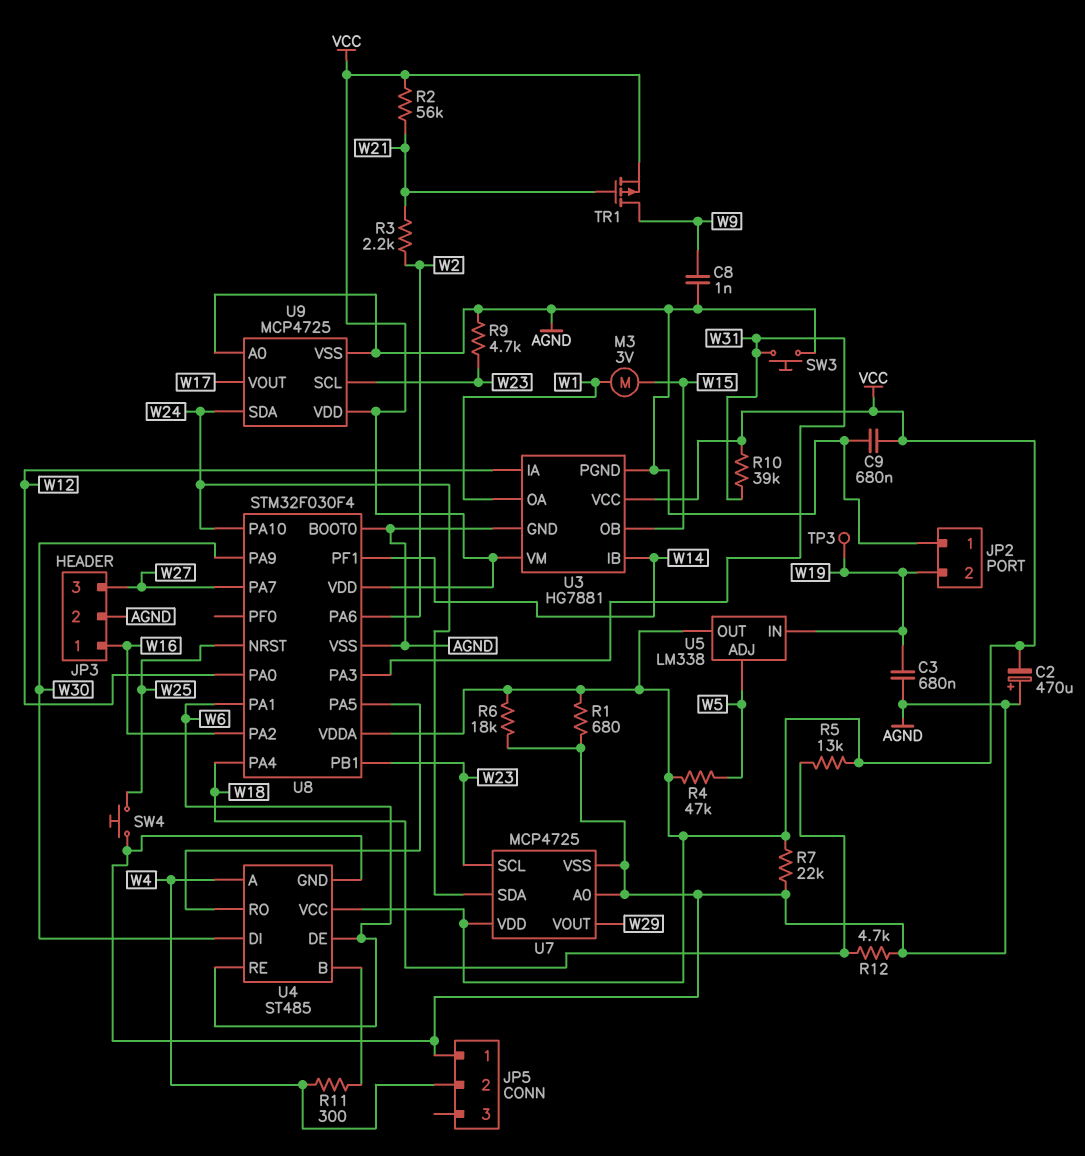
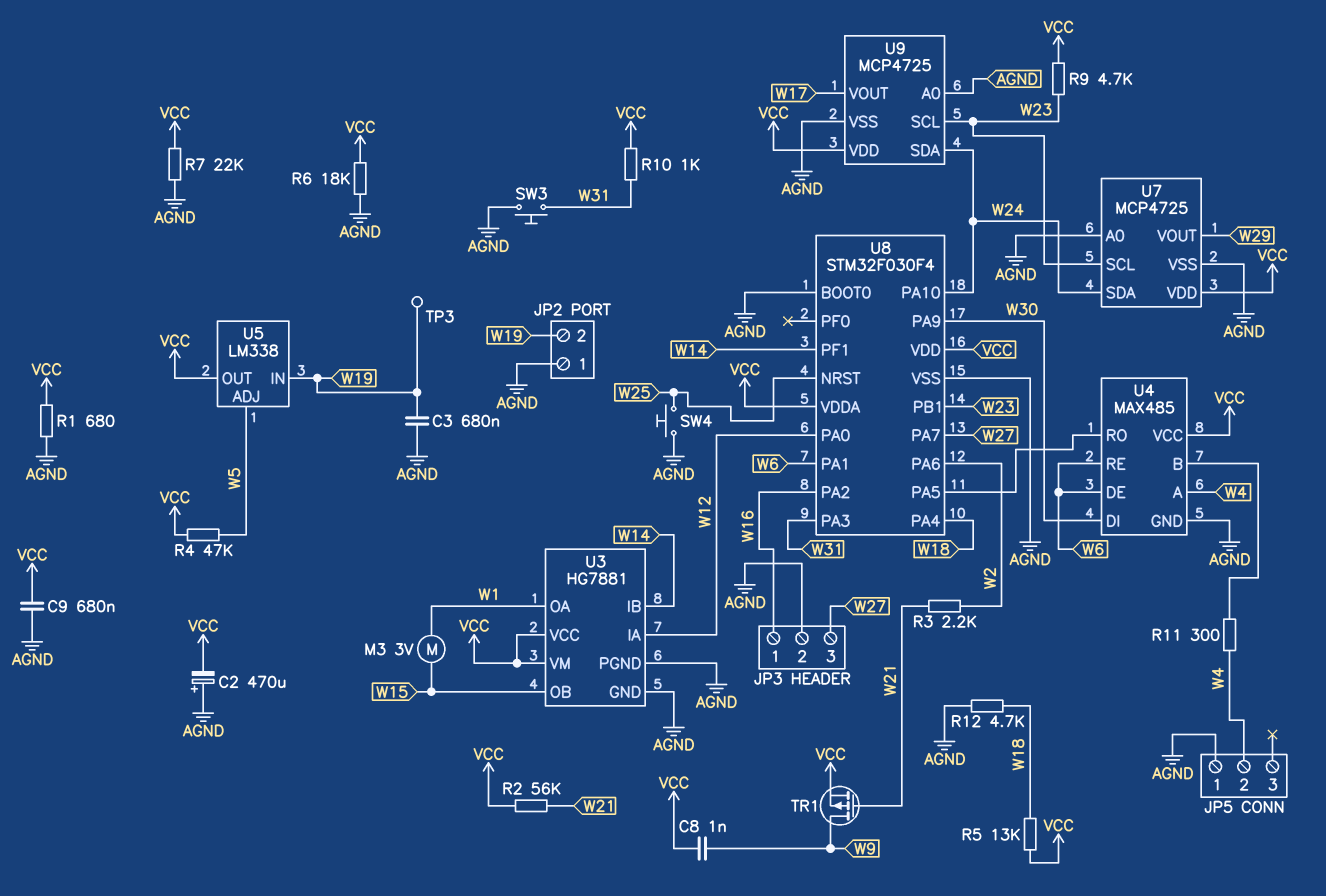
C8: 1nF (AGND, W9) -> 1nF (VCC, W9)
R9: 4.7k (AGND, W23) -> 4.7k (VCC, W23)
R10: 39k (VCC, W31) -> 1k (VCC, W31)
U4: ST485 -> MAX485

